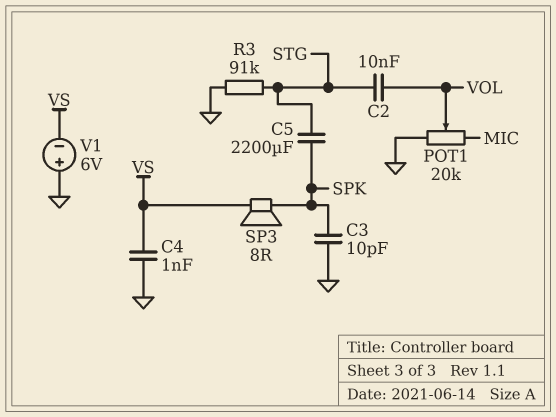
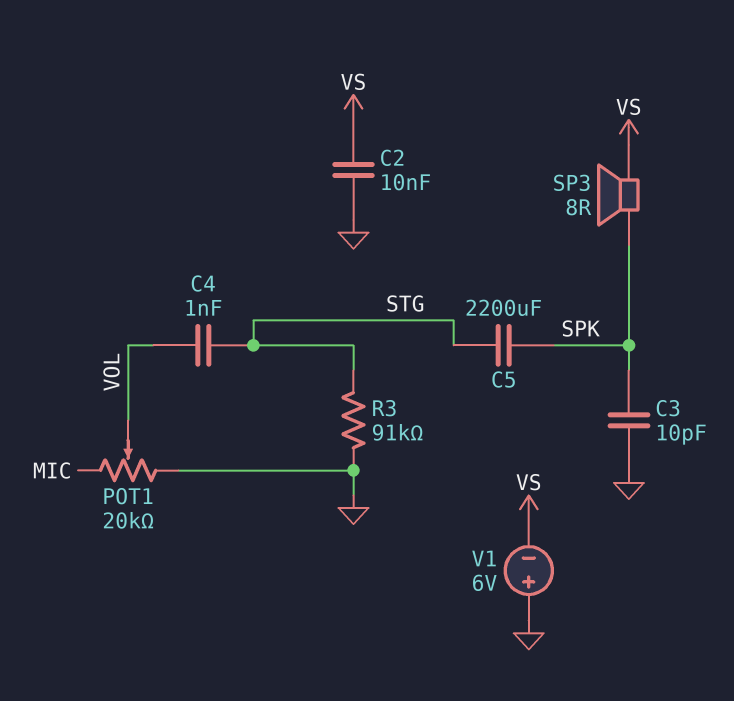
C2: 10nF (STG, VOL) -> 10nF (GND, VS)
C4: 1nF (GND, VS) -> 1nF (STG, VOL)

